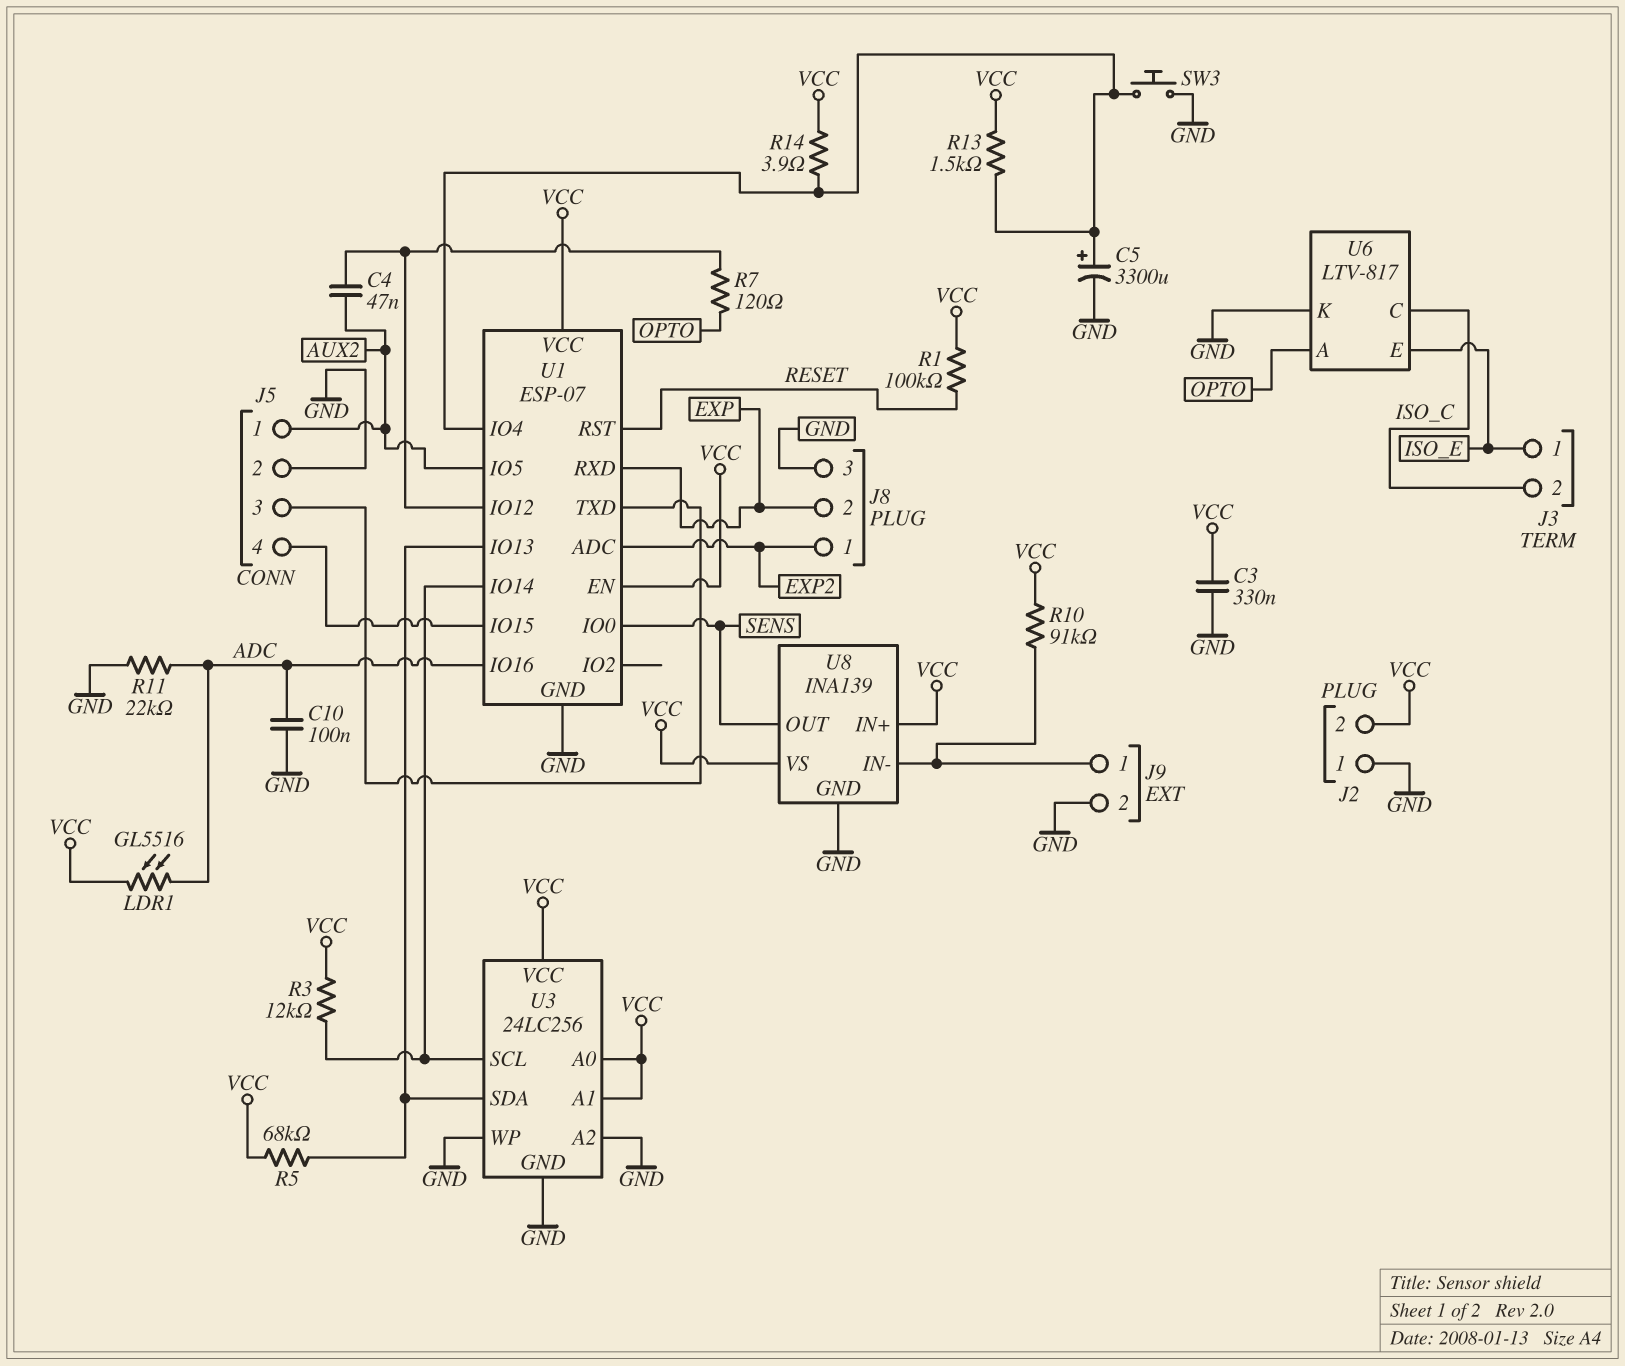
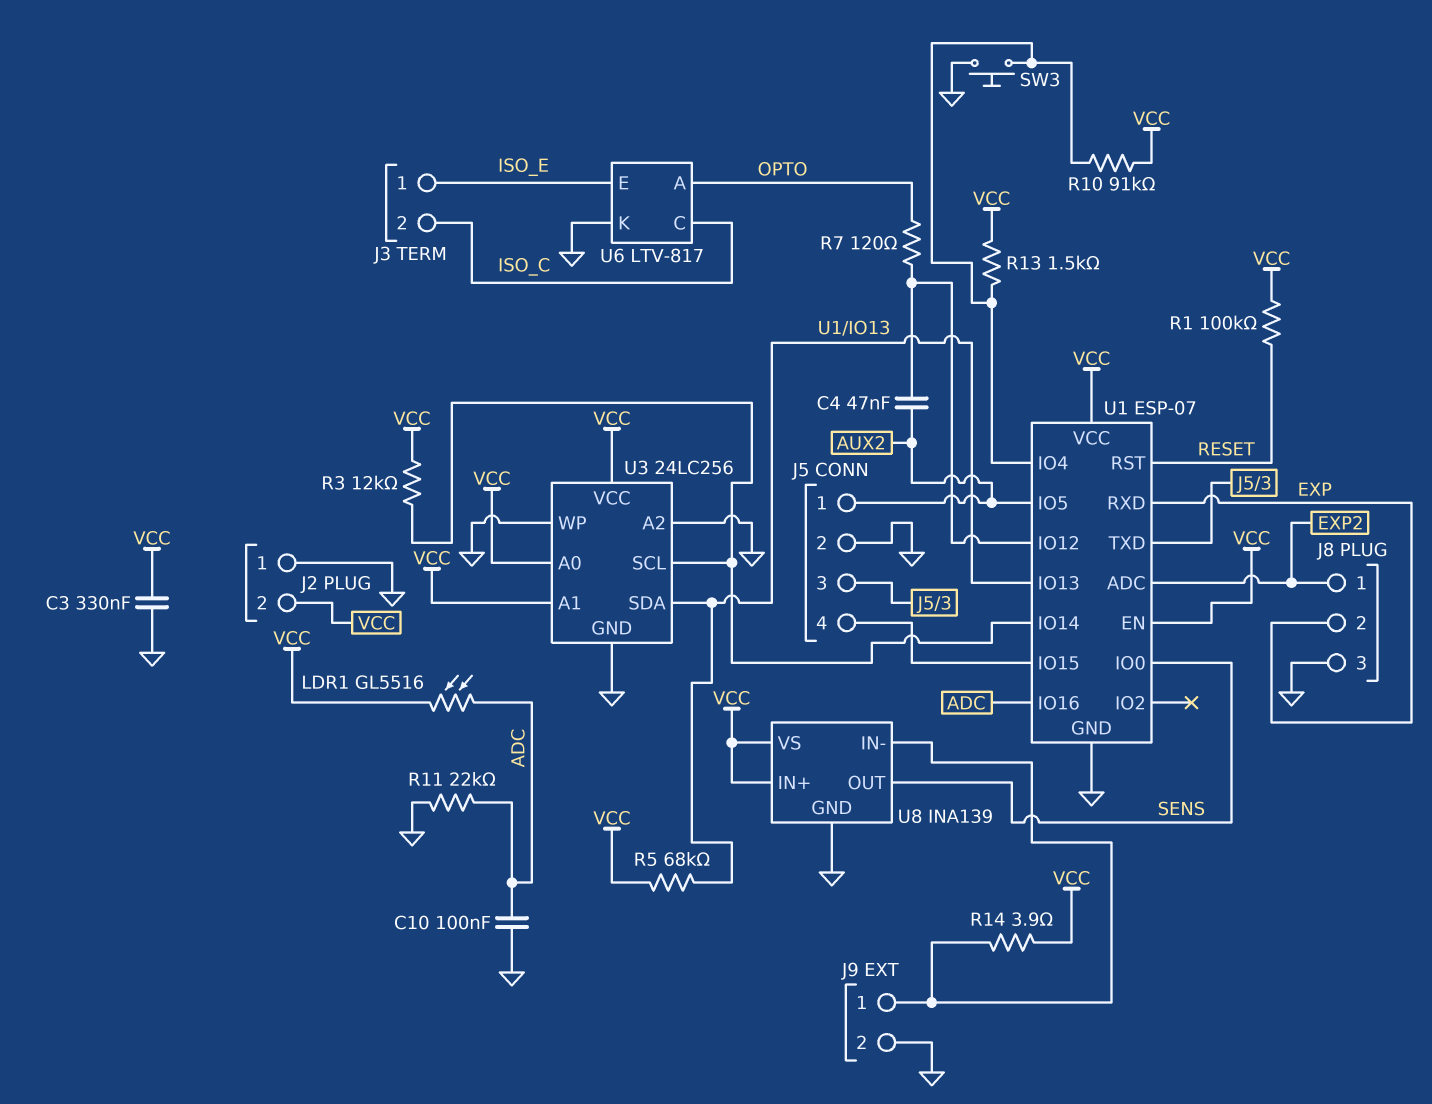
C5: 3300uF (plus U1/IO4, minus GND) -> none
R10: 91k (J9/1, VCC) -> 91k (U1/IO4, VCC)
R14: 3.9 (U1/IO4, VCC) -> 3.9 (J9/1, VCC)

